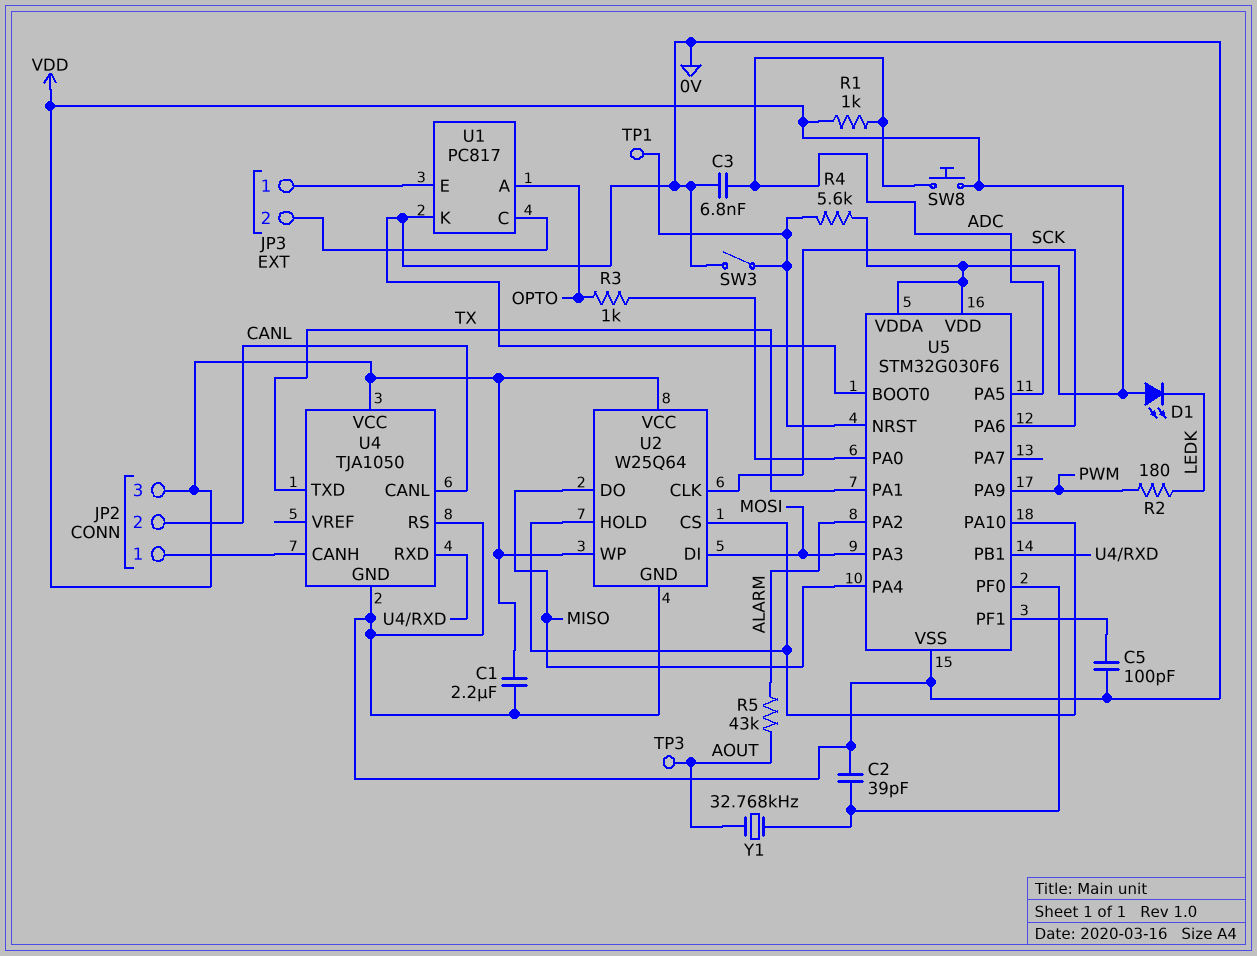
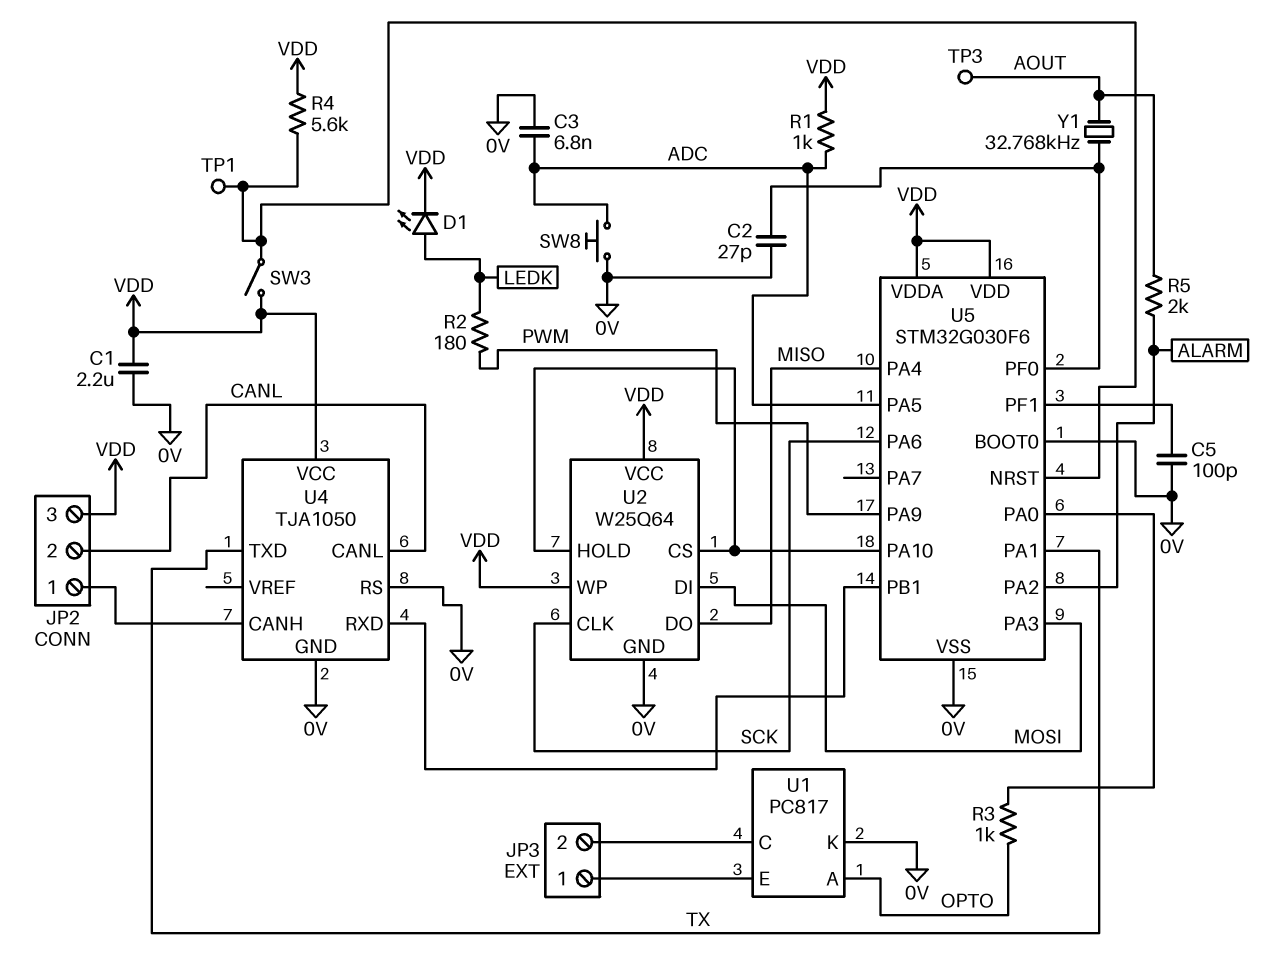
C2: 39pF (0V, U5/PF0) -> 27pF (0V, U5/PF0)
D1: LED (A VDD, K LEDK) -> LED (A LEDK, K VDD)
R5: 43k (ALARM, AOUT) -> 2k (ALARM, AOUT)
SW3: switch (0V, U5/NRST) -> switch (U5/NRST, VDD)
SW8: button (ADC, VDD) -> button (0V, ADC)

